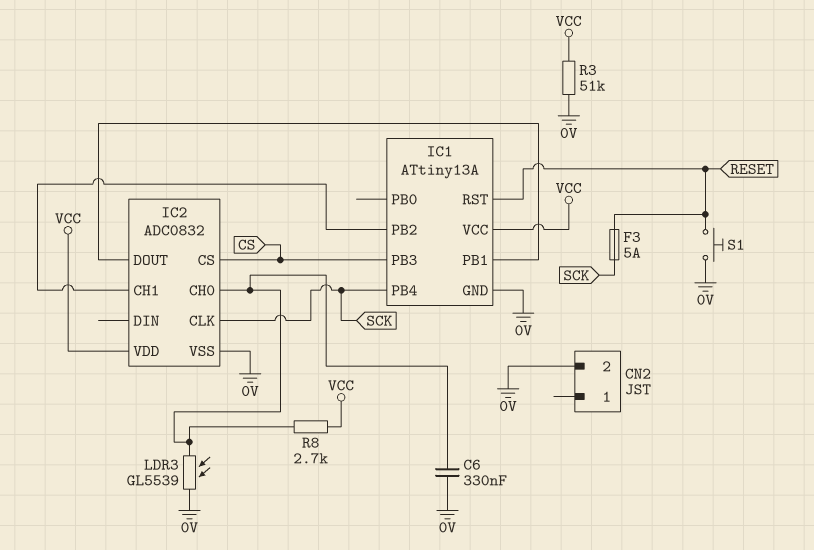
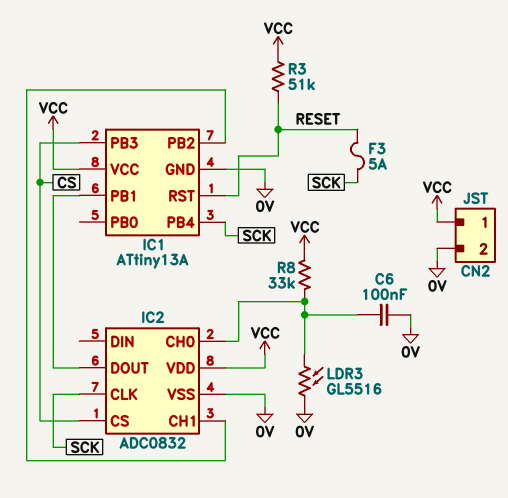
C6: 330nF (0V, IC2/CH0) -> 100nF (0V, IC2/CH0)
CN2 pin 1: none -> VCC
LDR3: GL5539 (0V, IC2/CH0) -> GL5516 (0V, IC2/CH0)
R3: 51k (0V, VCC) -> 51k (RESET, VCC)
R8: 2.7k (IC2/CH0, VCC) -> 33k (IC2/CH0, VCC)
S1: button (0V, RESET) -> none

